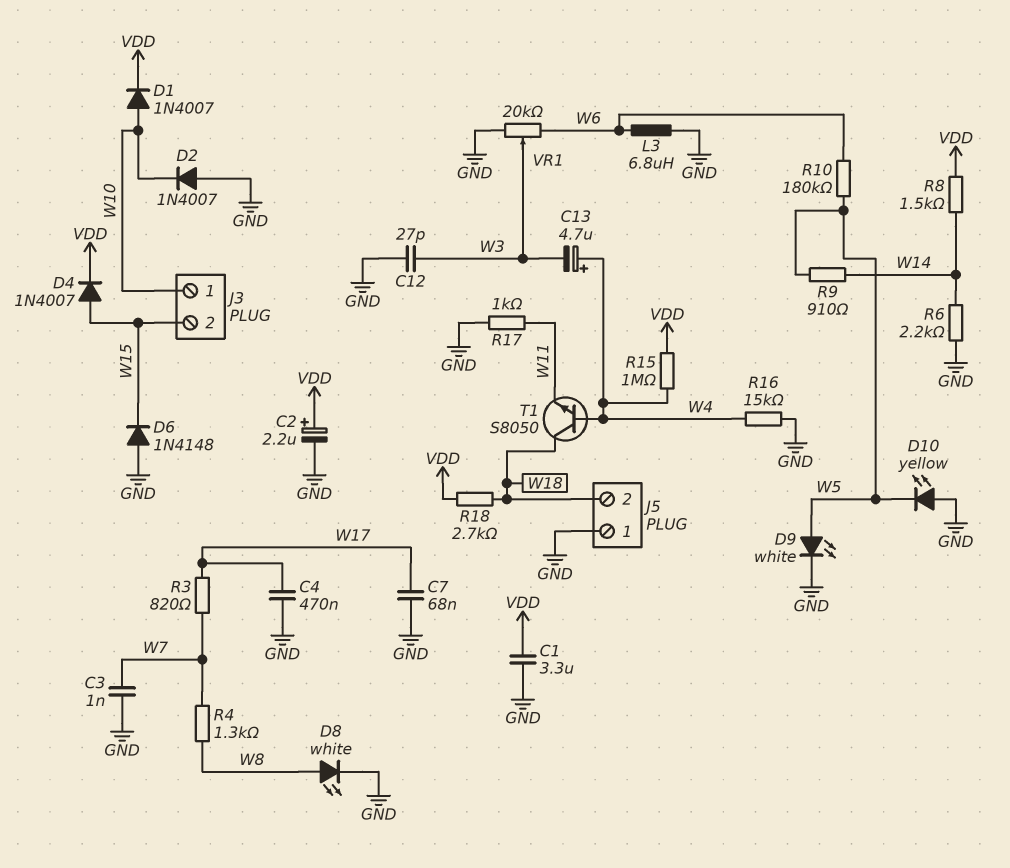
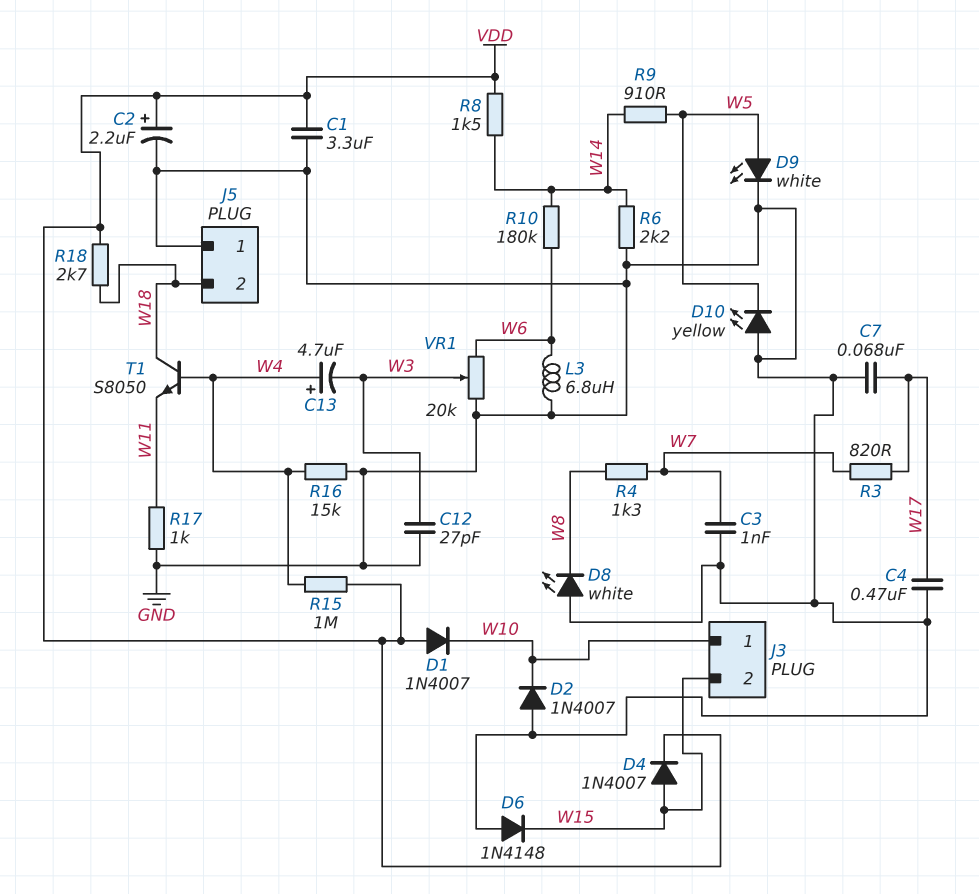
D1: diode 1N4007 (A W10, K VDD) -> diode 1N4007 (A VDD, K W10)
D8: LED white (A W8, K GND) -> LED white (A GND, K W8)
R10: 180k (W5, W6) -> 180k (W6, W14)

